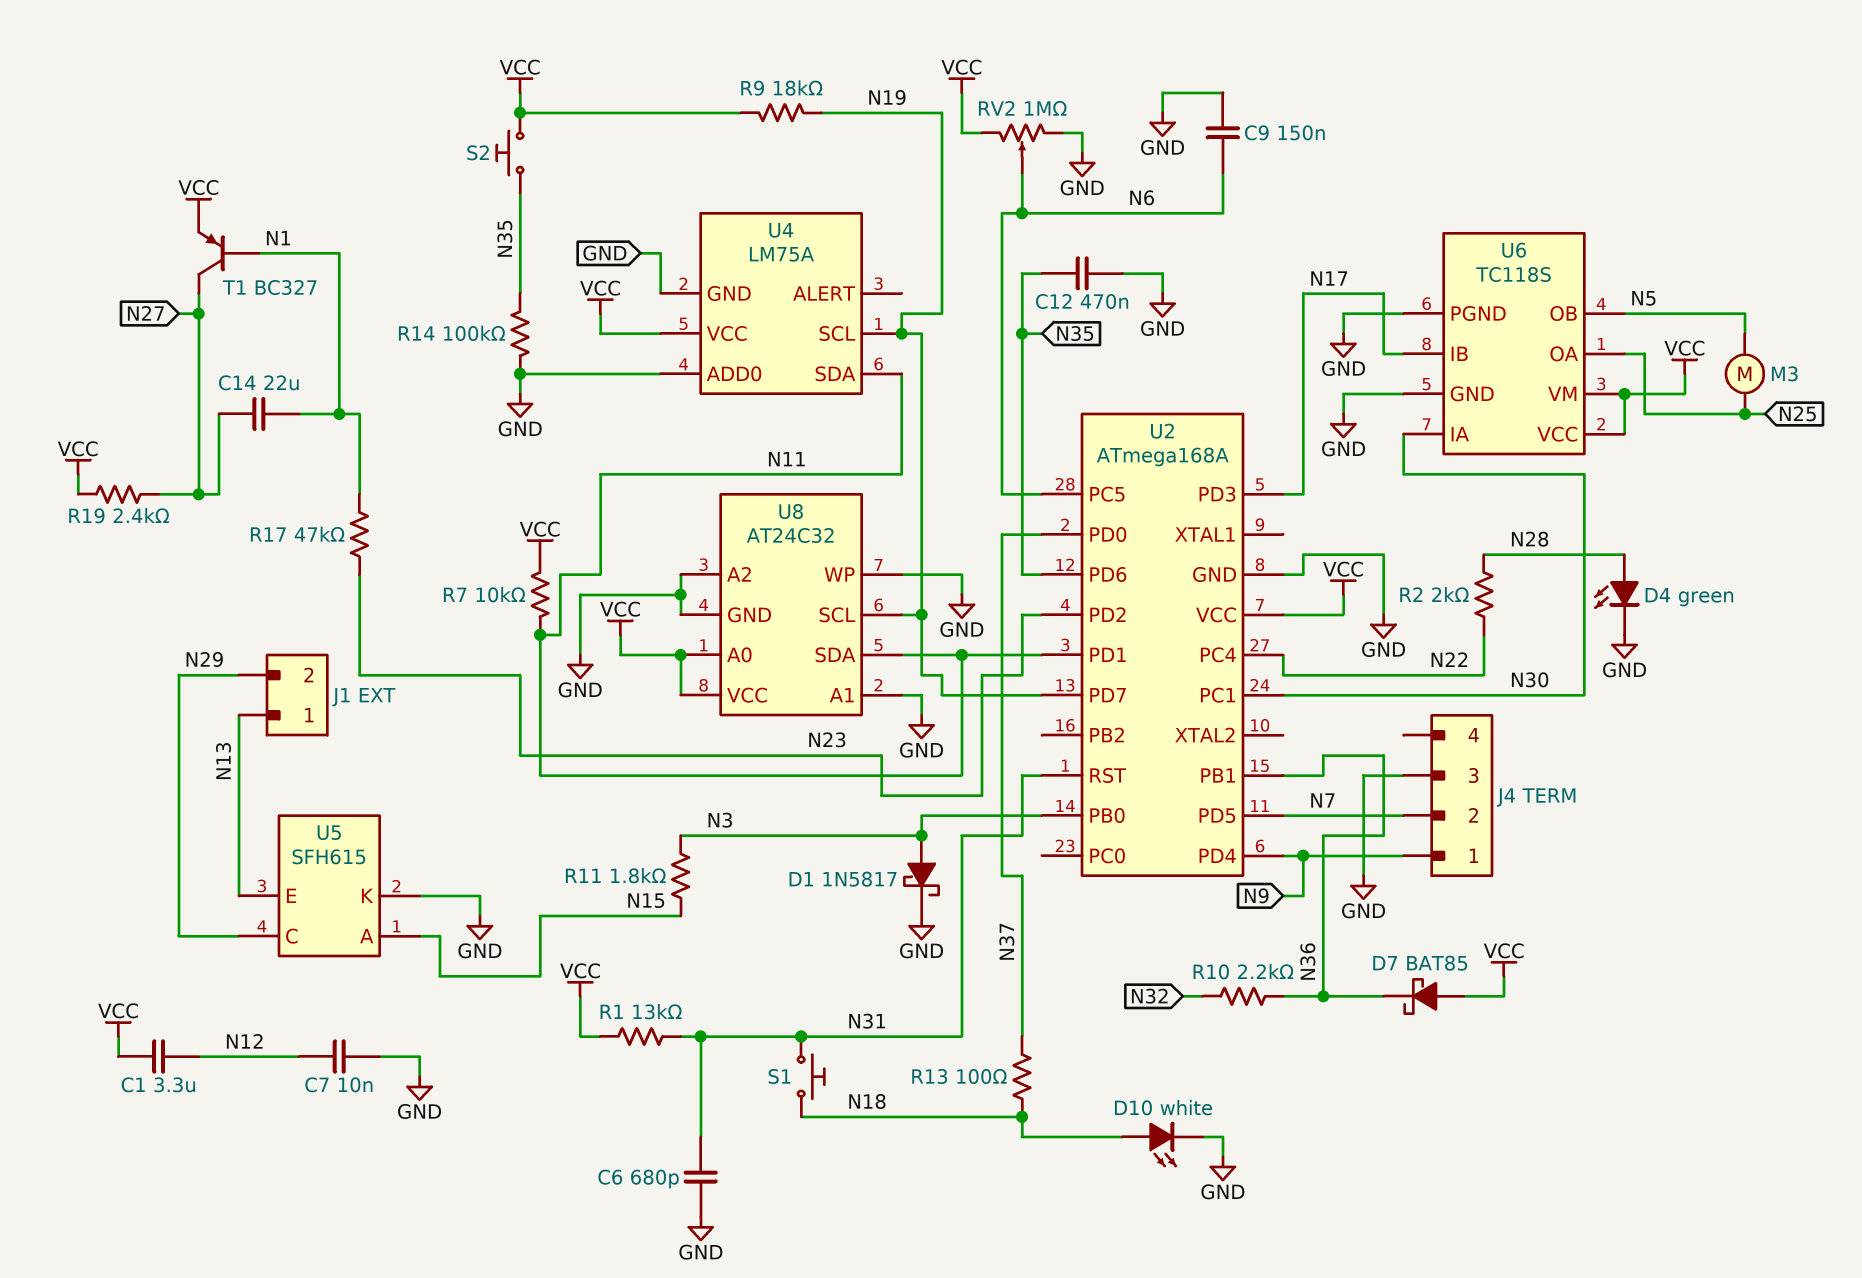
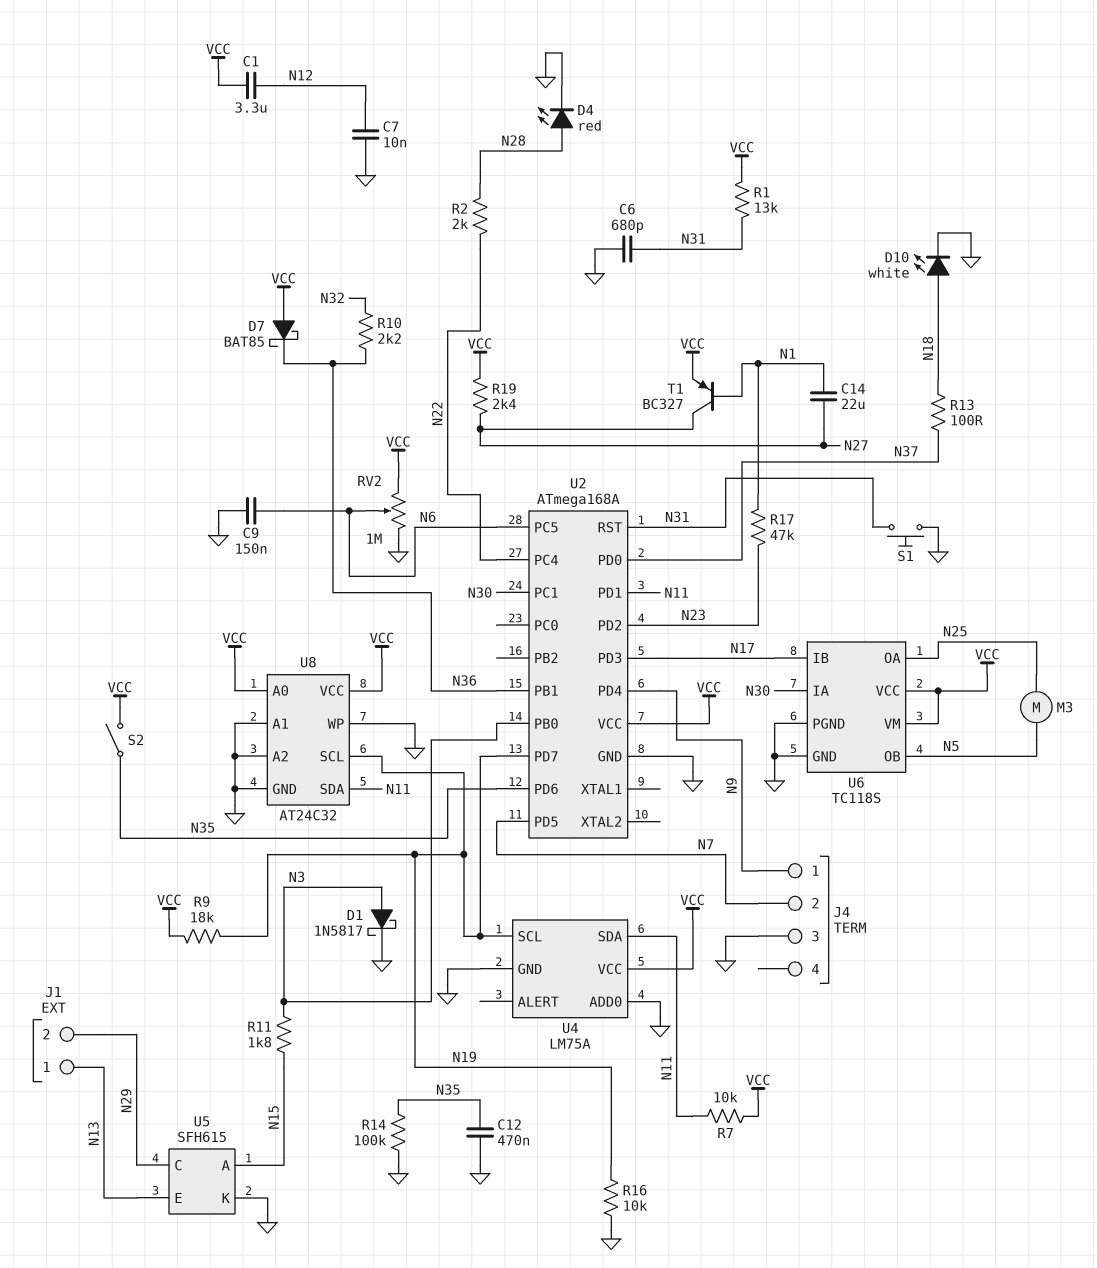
D4: LED green (A N28, K GND) -> LED red (A N28, K GND)
R16: none -> 10k (GND, N19)
S1: button (N18, N31) -> button (GND, N31)
S2: button (N35, VCC) -> switch (N35, VCC)

